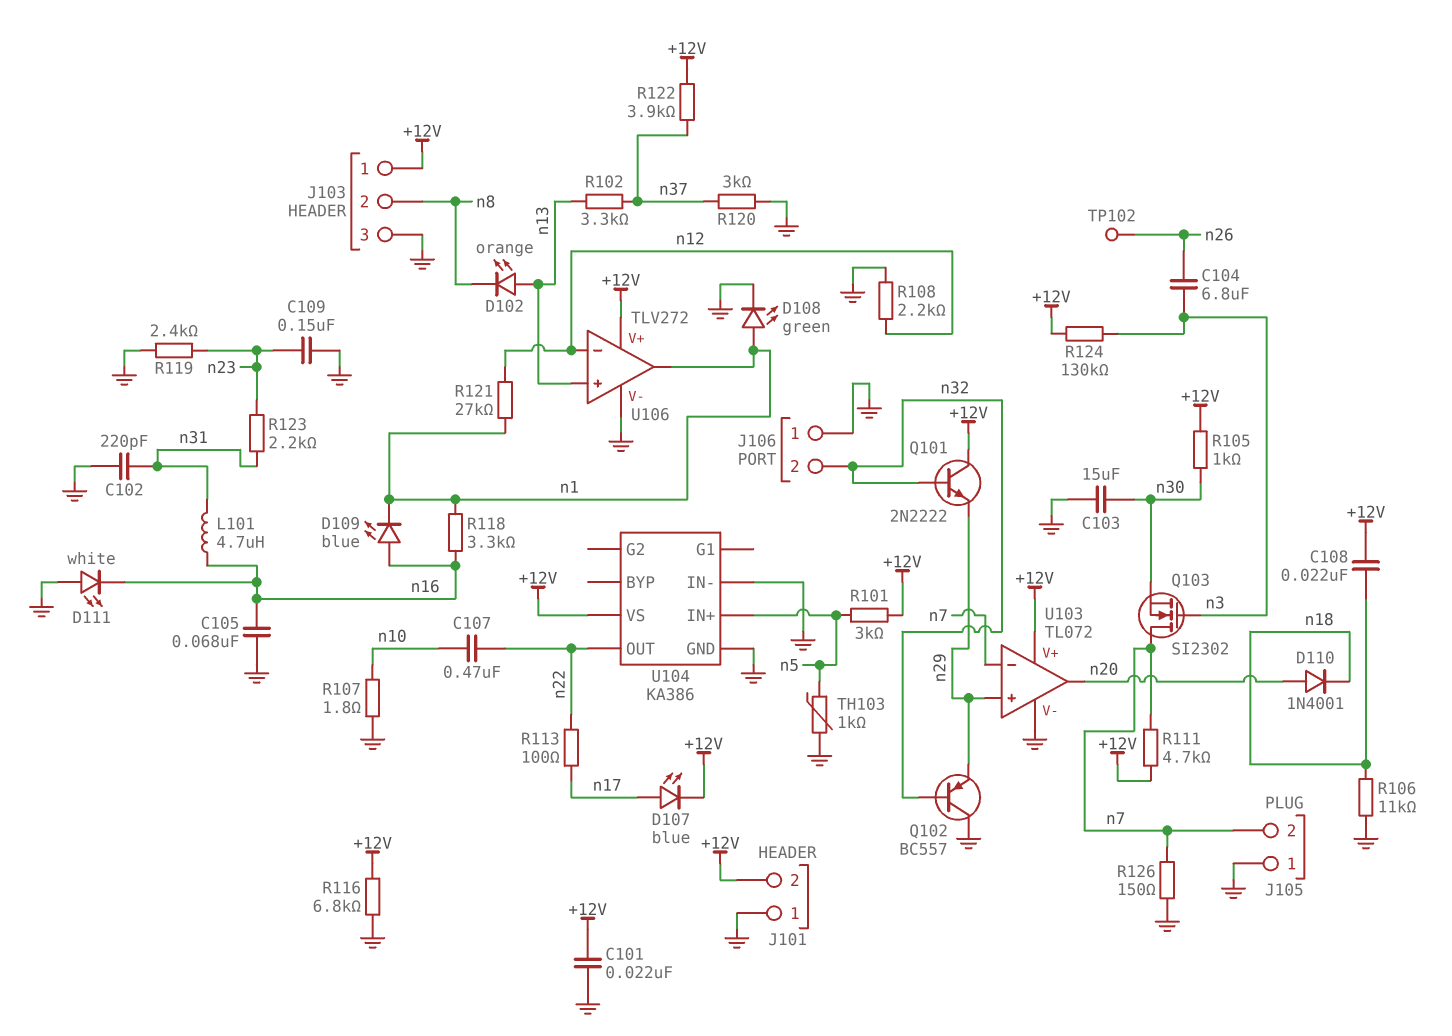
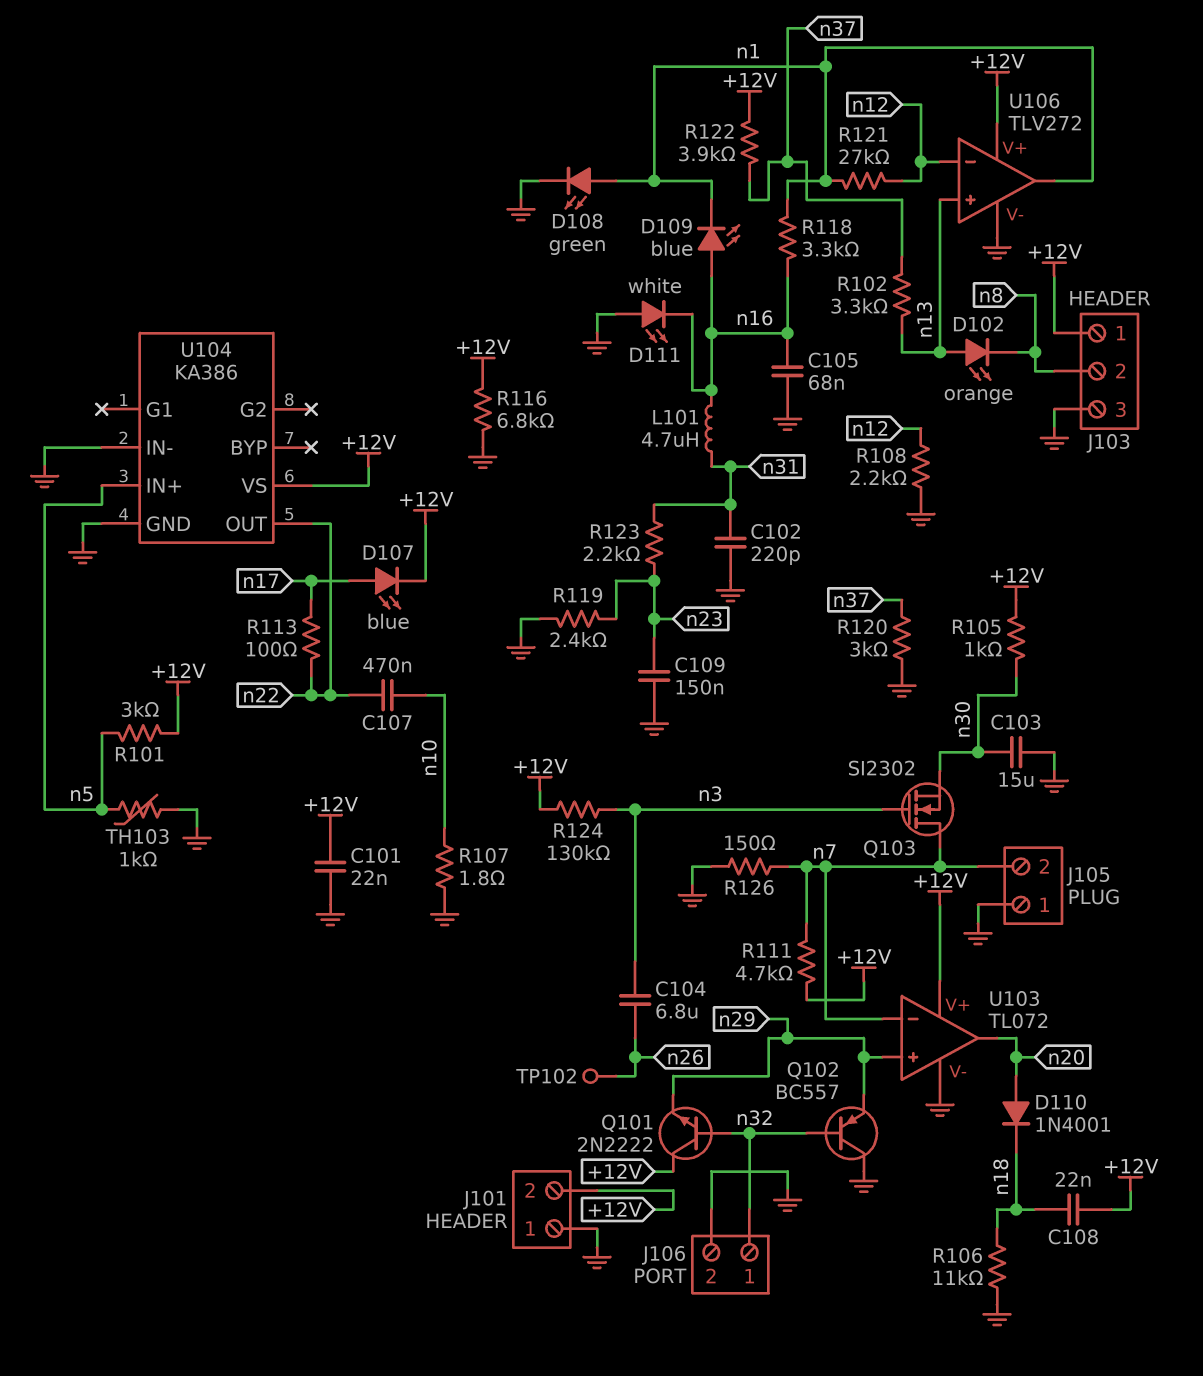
J106 pin 1: GND -> n32
J106 pin 2: n32 -> GND

